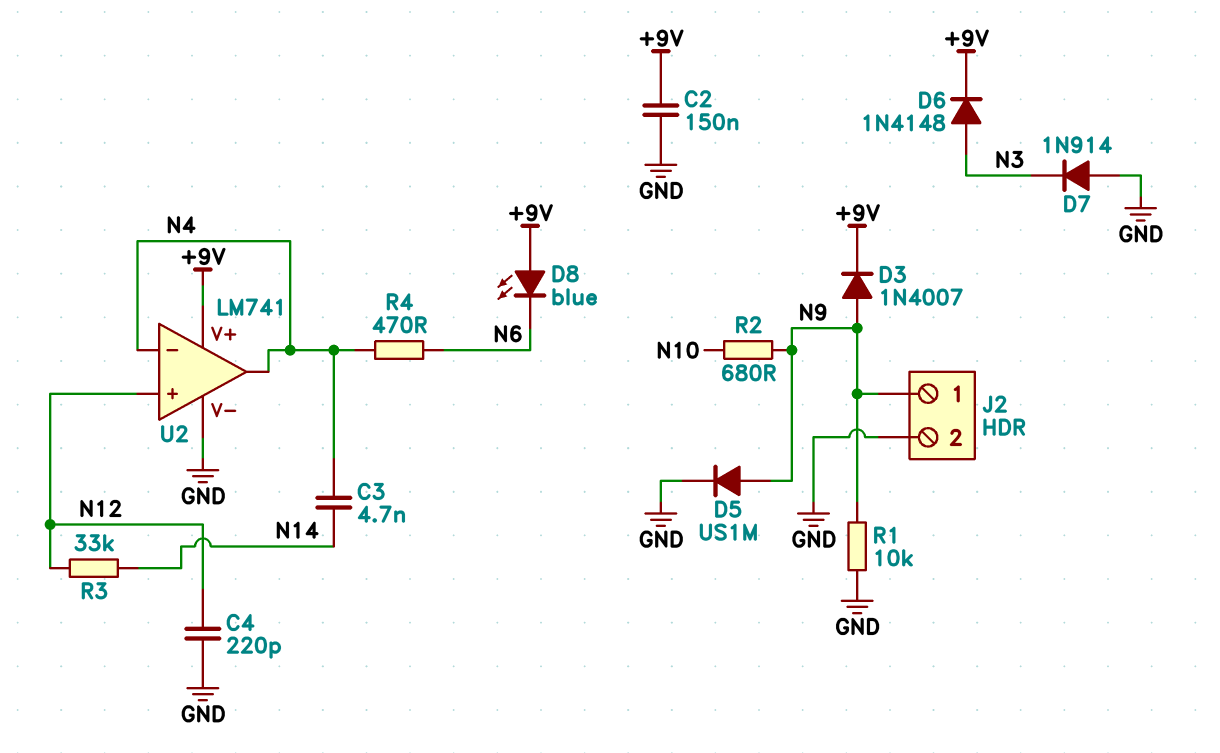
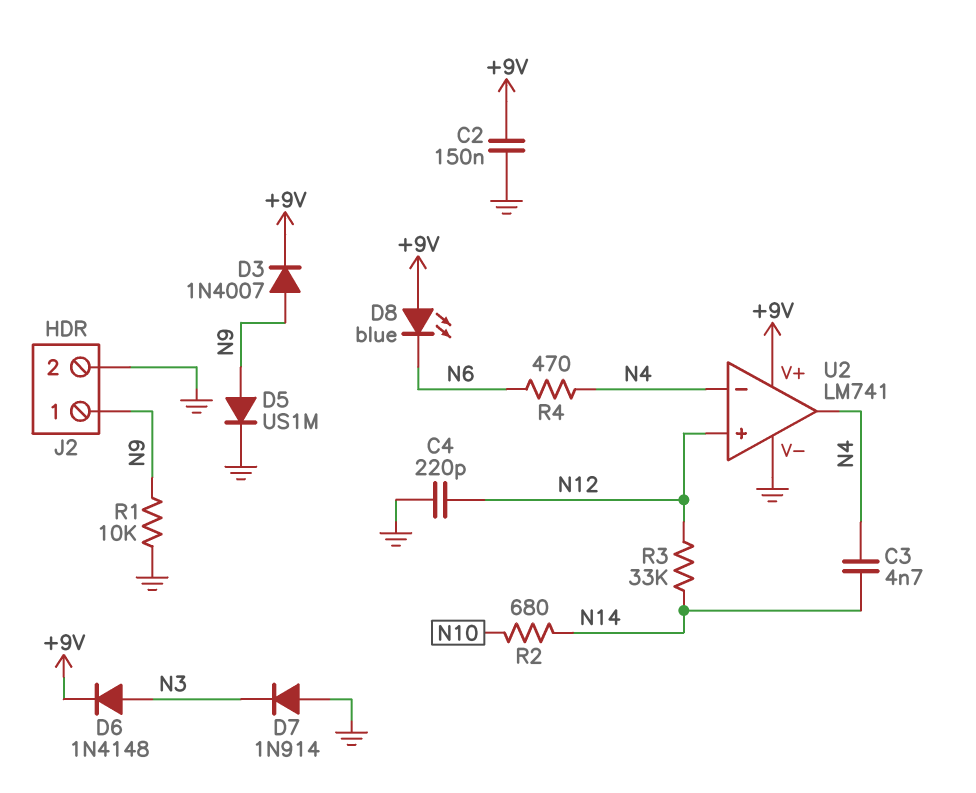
R2: 680 (N9, N10) -> 680 (N10, N14)

